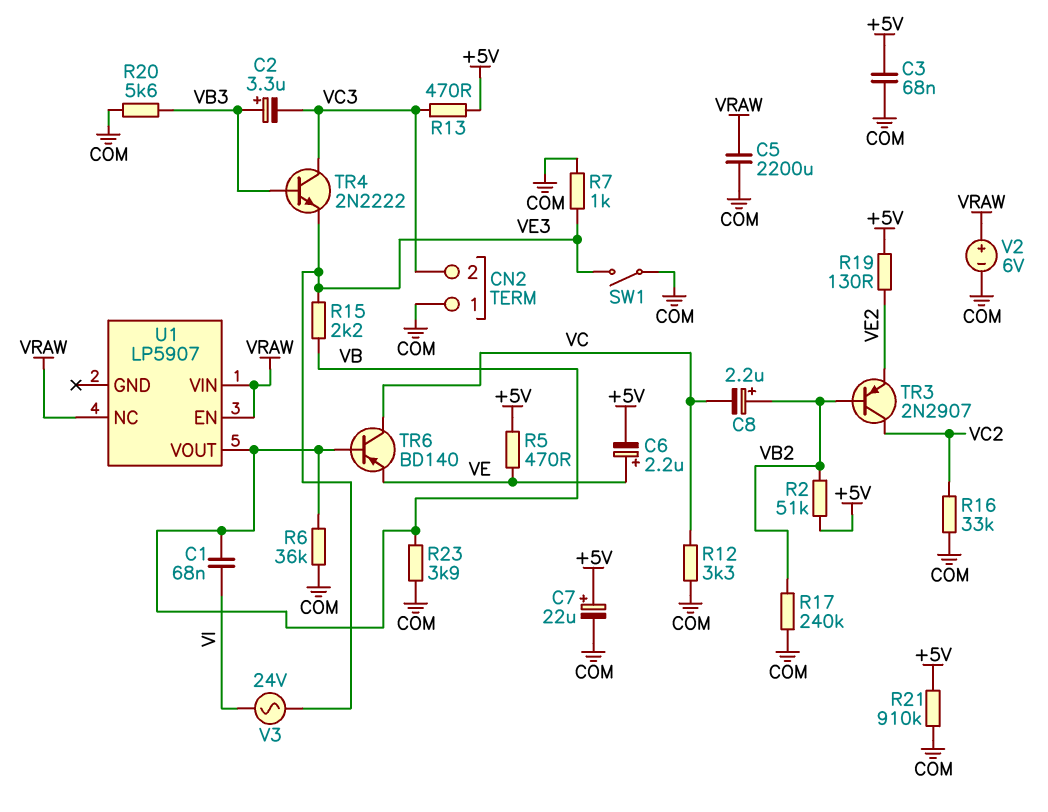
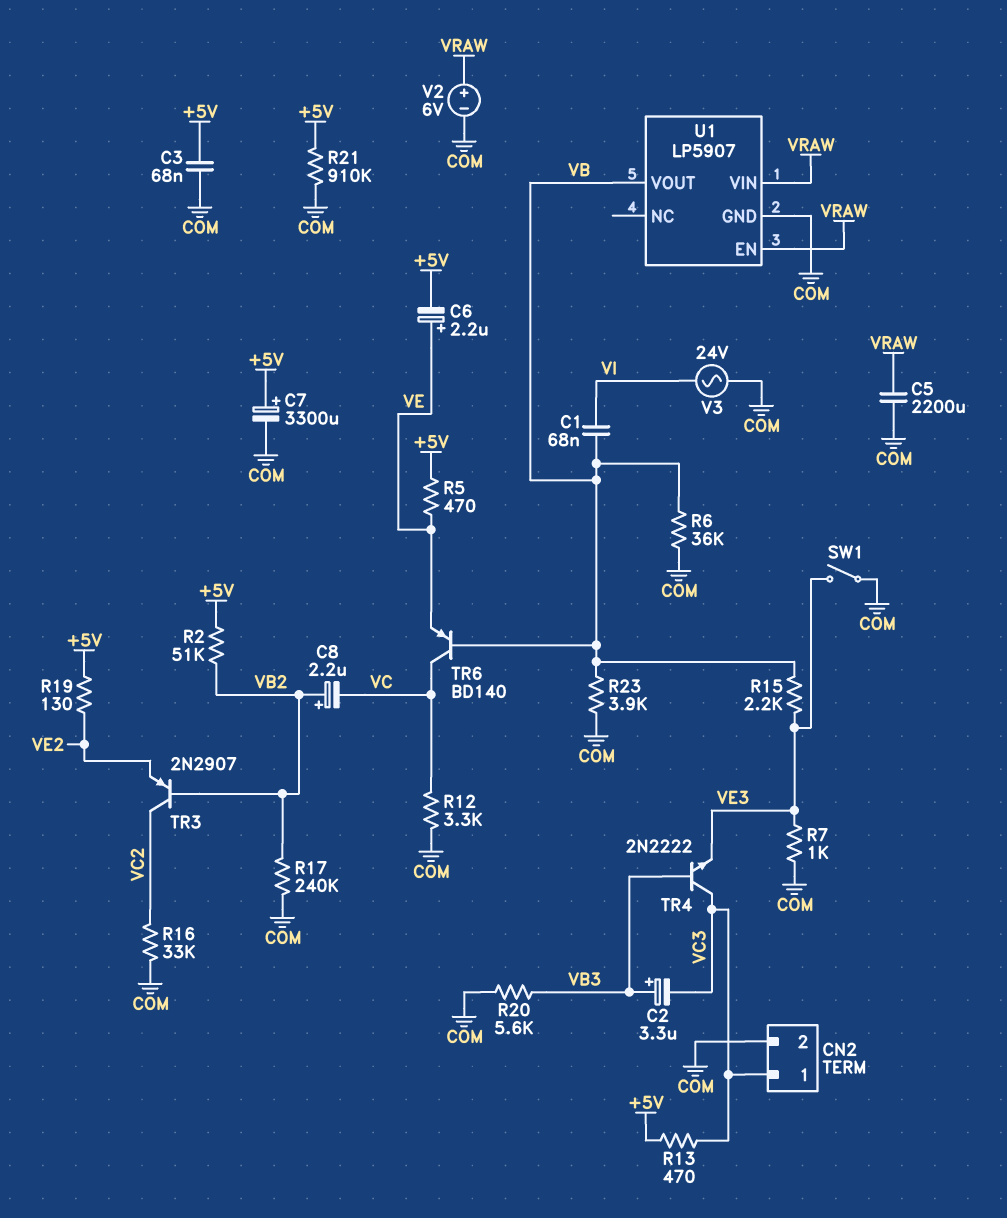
C7: 22uF (plus +5V, minus COM) -> 3300uF (plus +5V, minus COM)
CN2 pin 1: COM -> VC3
CN2 pin 2: VC3 -> COM
U1 pin GND: none -> COM
U1 pin NC: VRAW -> none
V3: AC 24V (VE3, VI) -> AC 24V (COM, VI)

